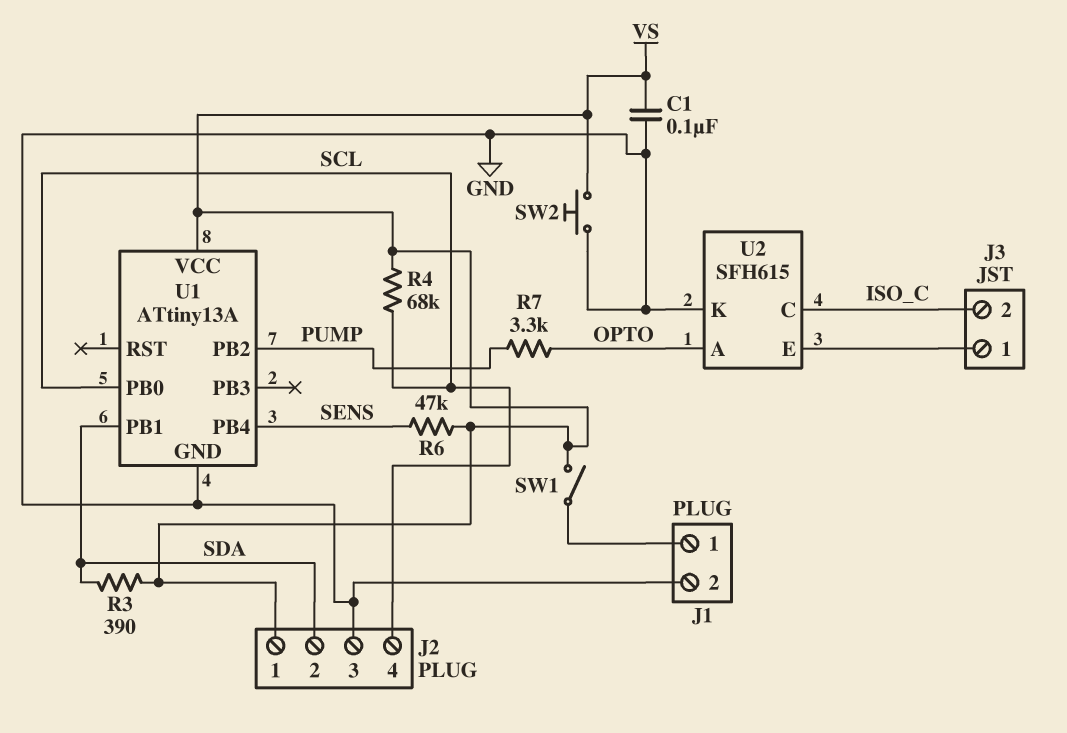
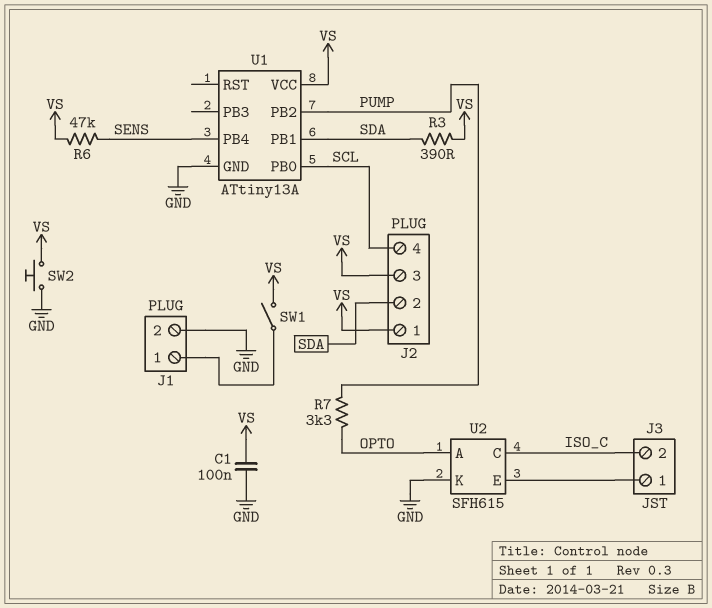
J2 pin 3: GND -> VS
R4: 68k (SCL, VS) -> none

